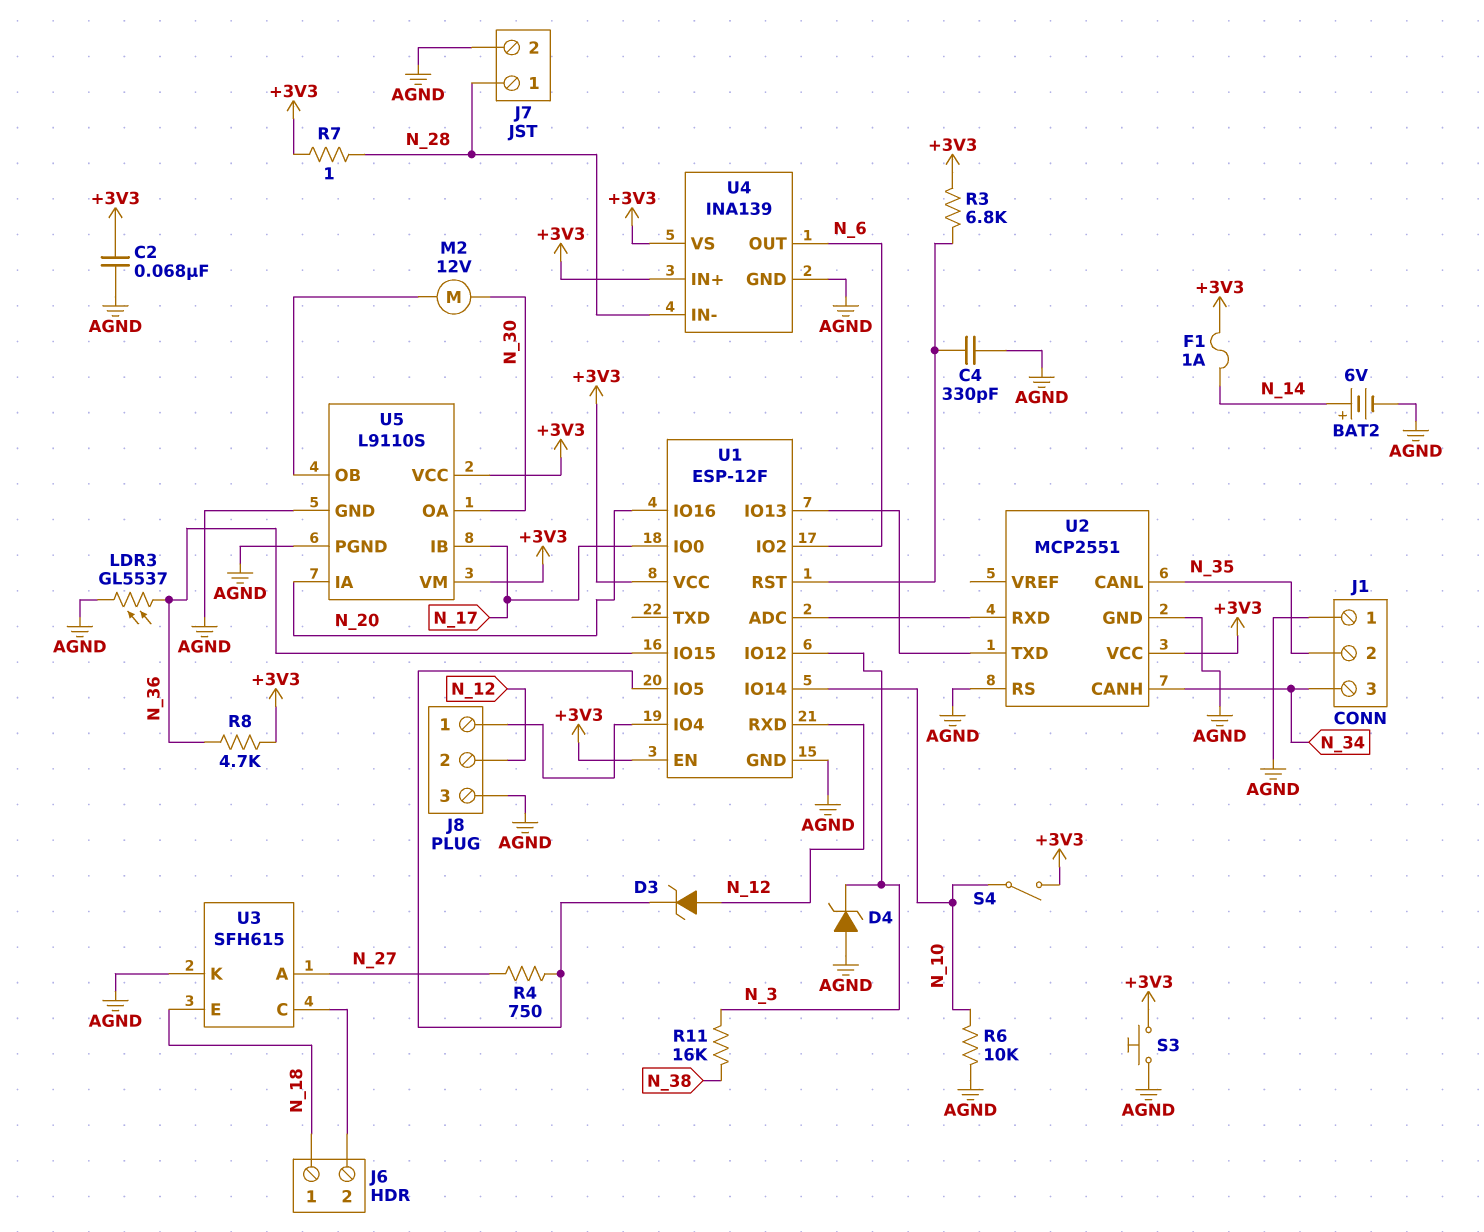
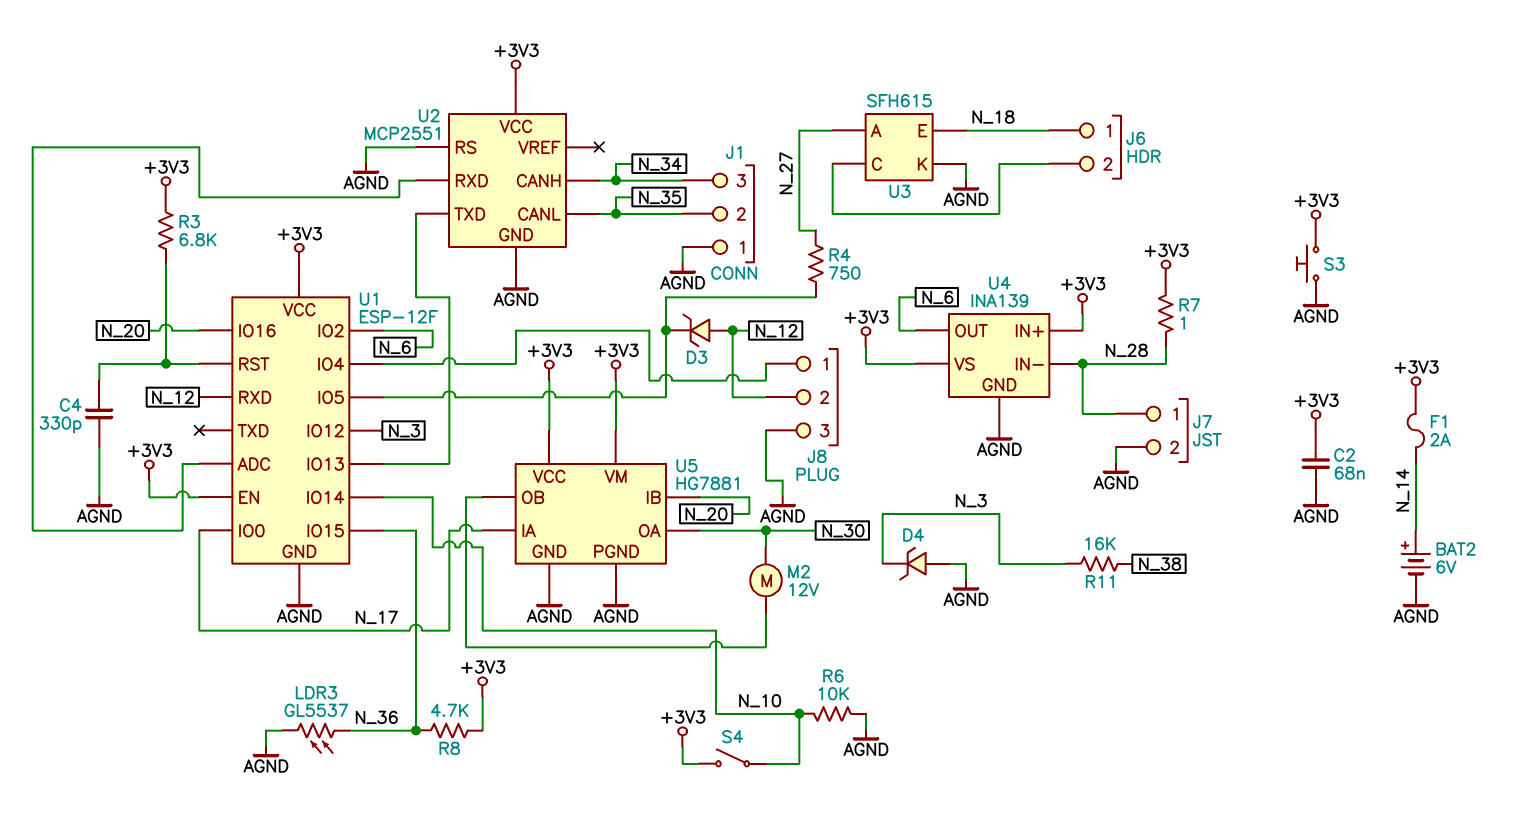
F1: 1A (+3V3, N_14) -> 2A (+3V3, N_14)
U5: L9110S -> HG7881
U5 pin IA: N_20 -> N_17
U5 pin IB: N_17 -> N_20

